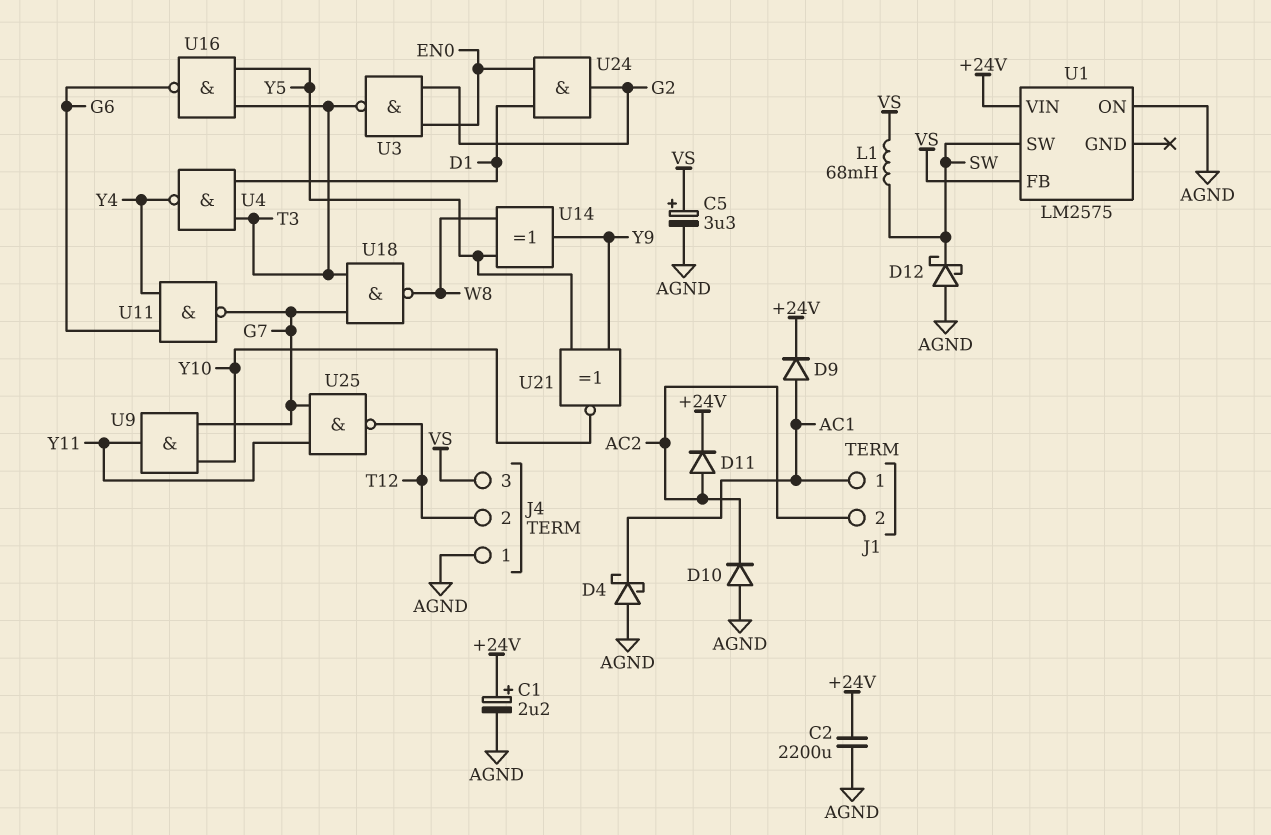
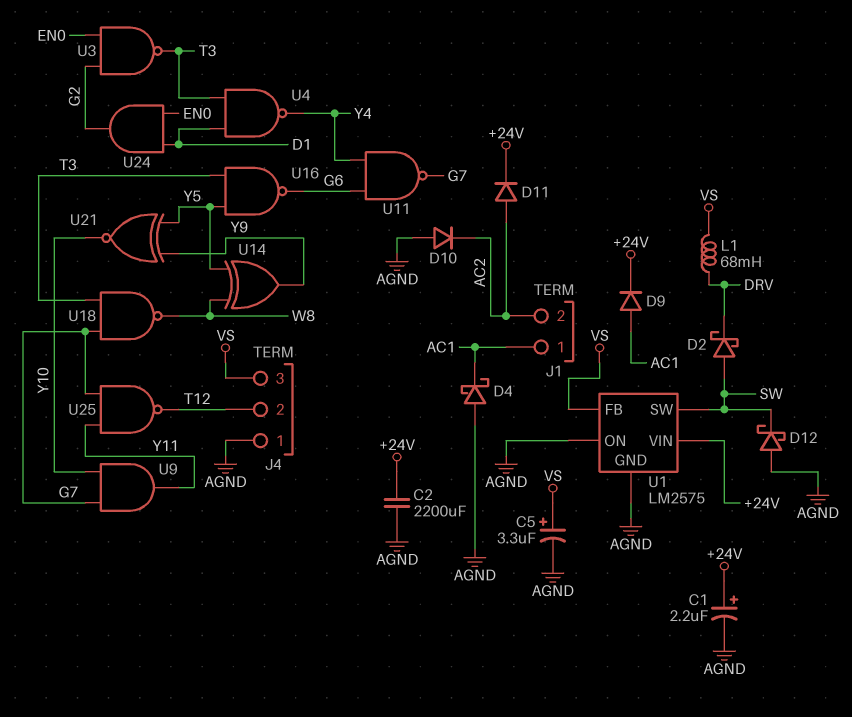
D2: none -> schottky (A SW, K DRV)
L1: 68mH (SW, VS) -> 68mH (DRV, VS)
U1 pin GND: none -> AGND

